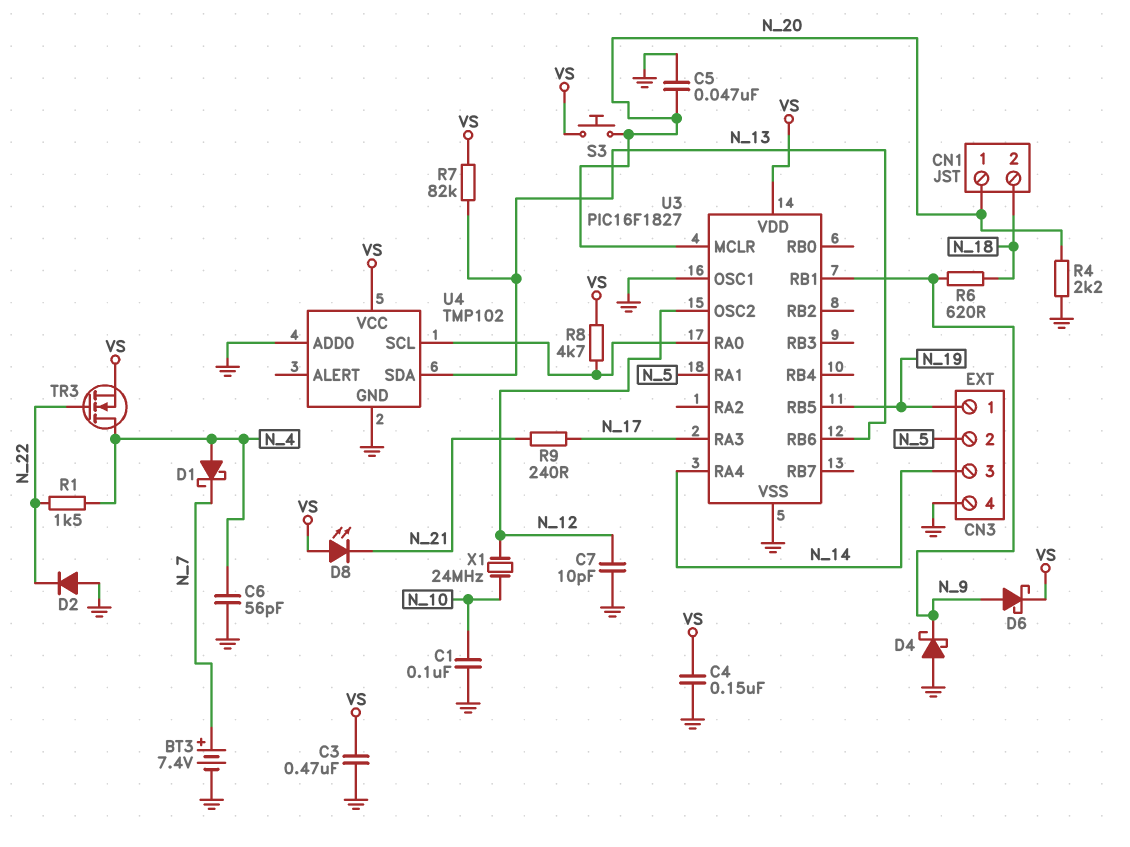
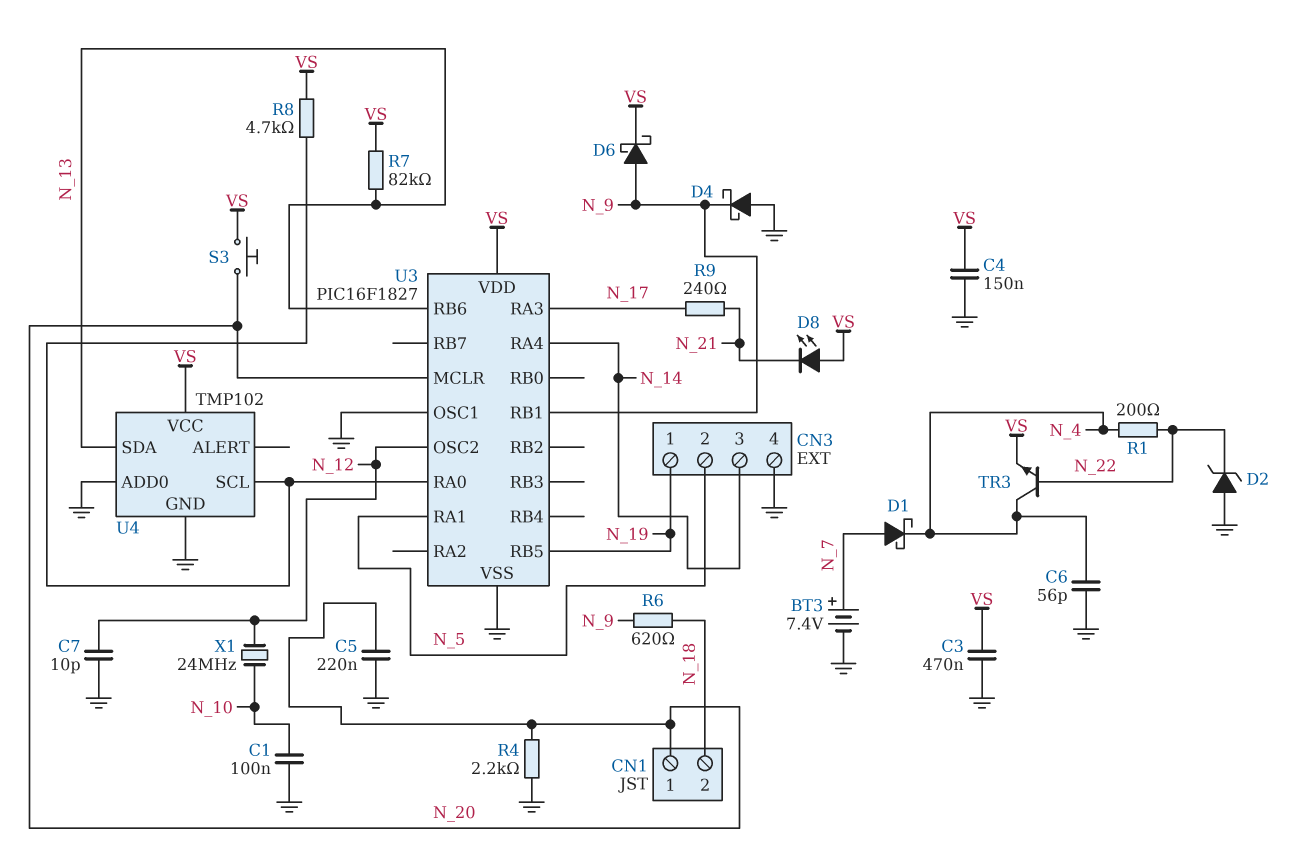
C5: 47nF (GND, N_20) -> 220nF (GND, N_20)
D1: schottky (A N_4, K N_7) -> schottky (A N_7, K N_4)
D2: diode (A GND, K N_22) -> zener (A GND, K N_22)
R1: 1.5k (N_4, N_22) -> 200 (N_4, N_22)
TR3: NMOS (G N_22, D N_4, S VS) -> NPN (B N_22, C N_4, E VS)

